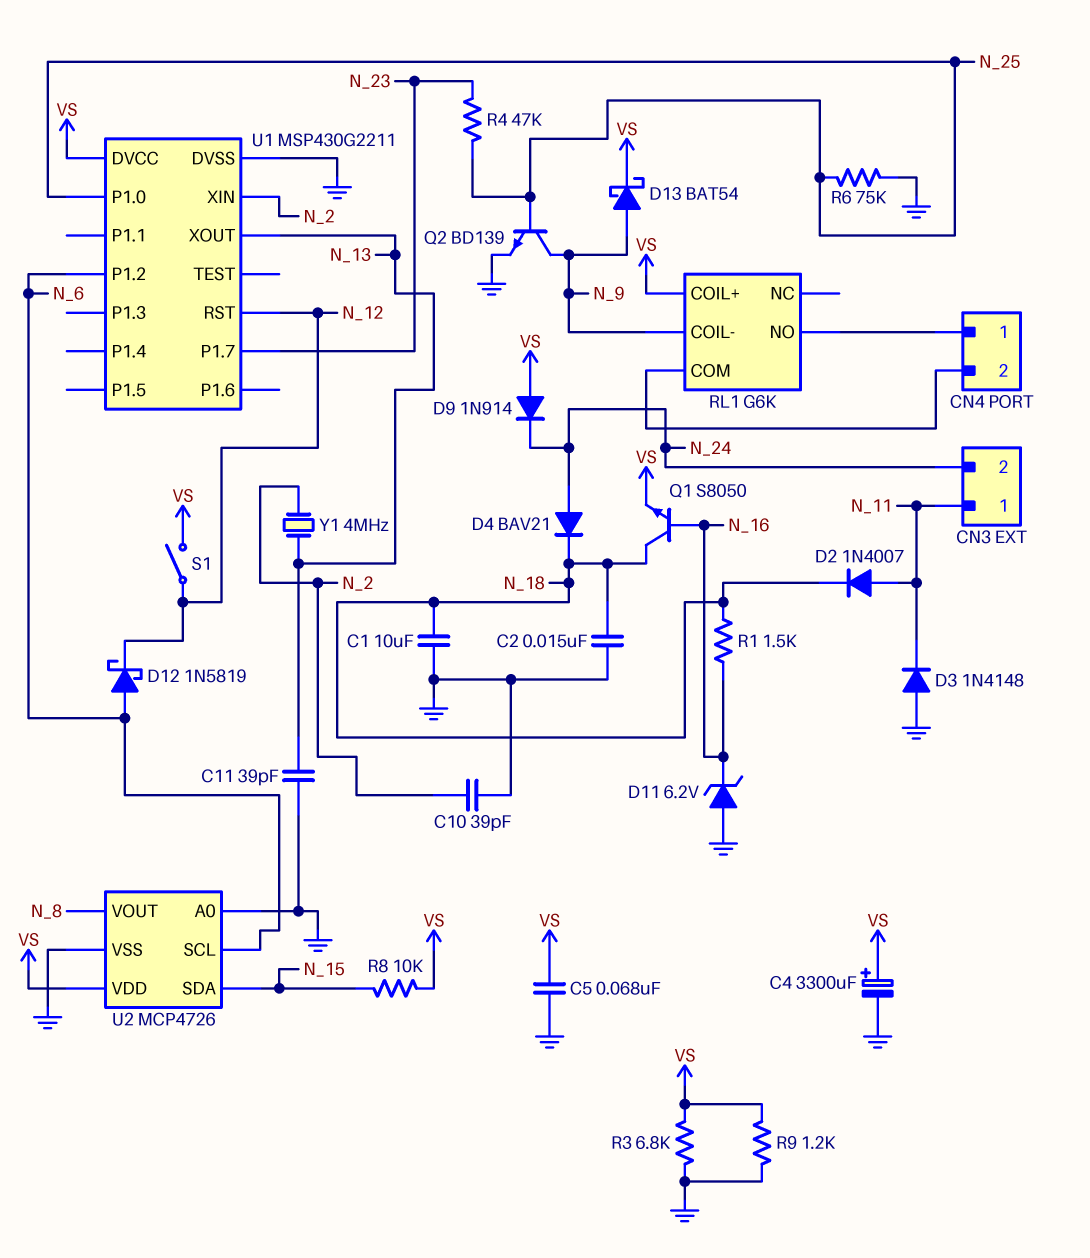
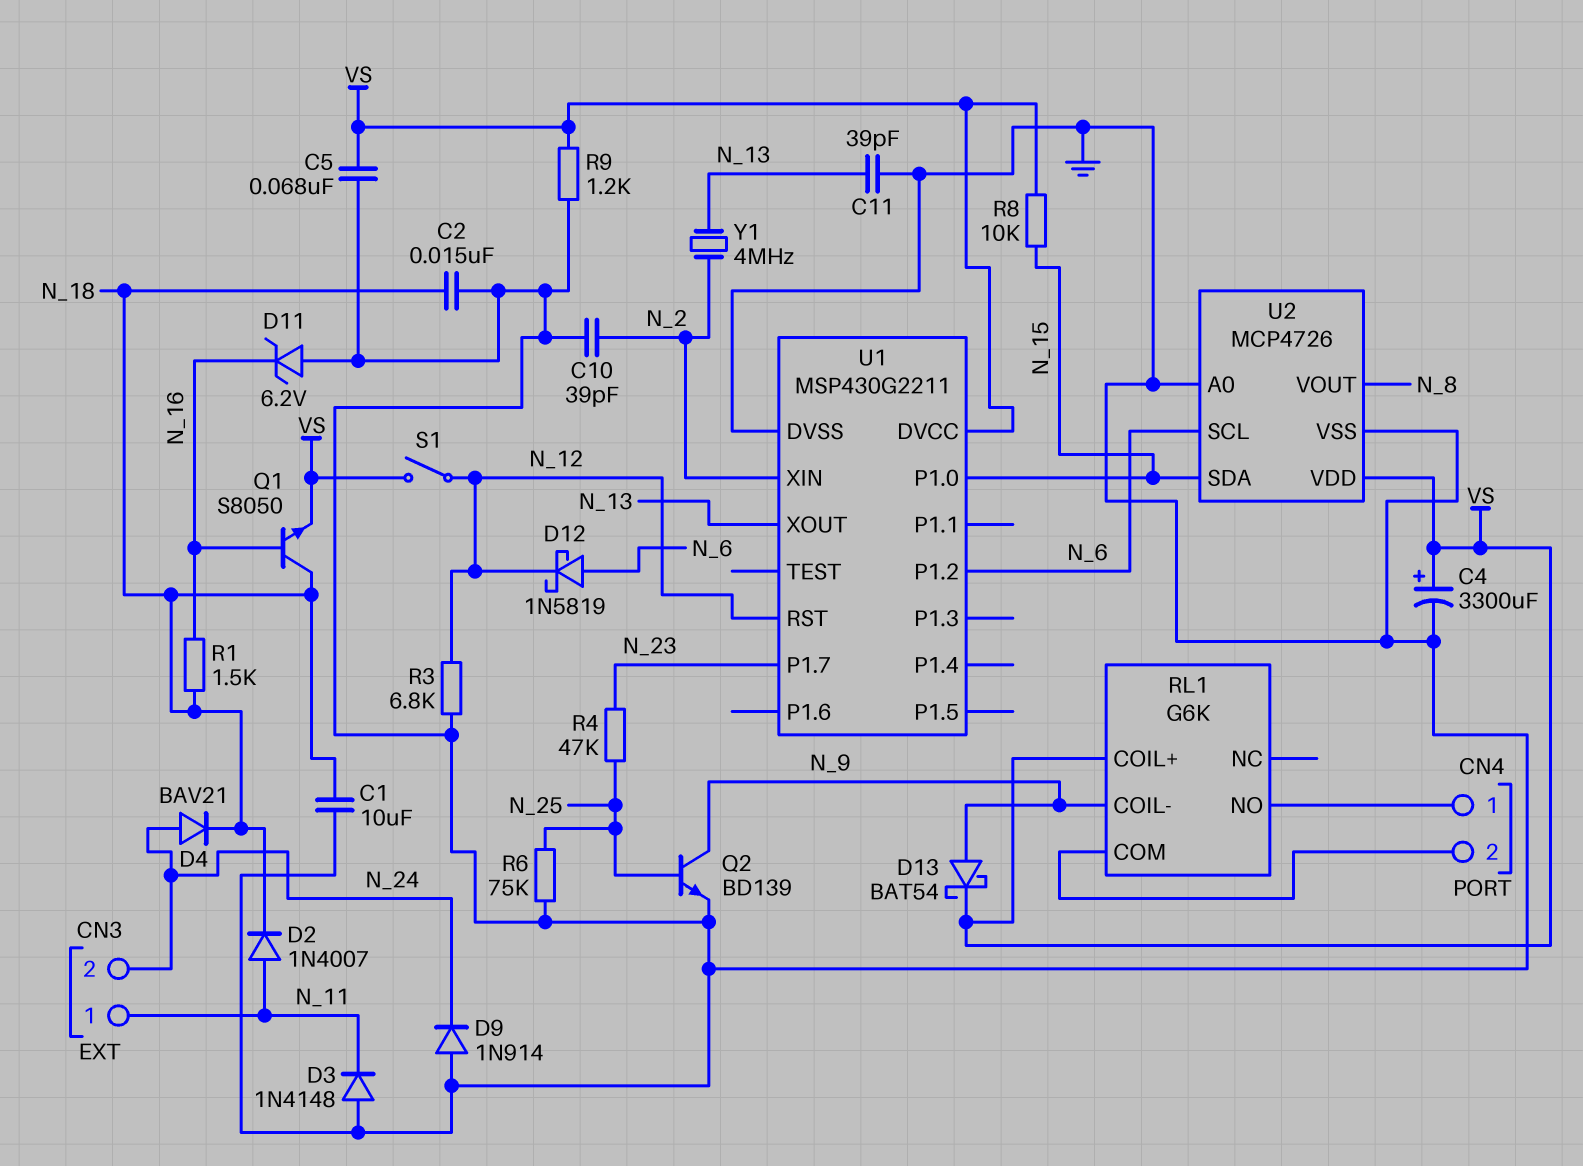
D9: diode 1N914 (A VS, K N_24) -> diode 1N914 (A GND, K N_24)
R3: 6.8k (GND, VS) -> 6.8k (GND, N_12)
U1 pin P1.0: N_25 -> N_15

